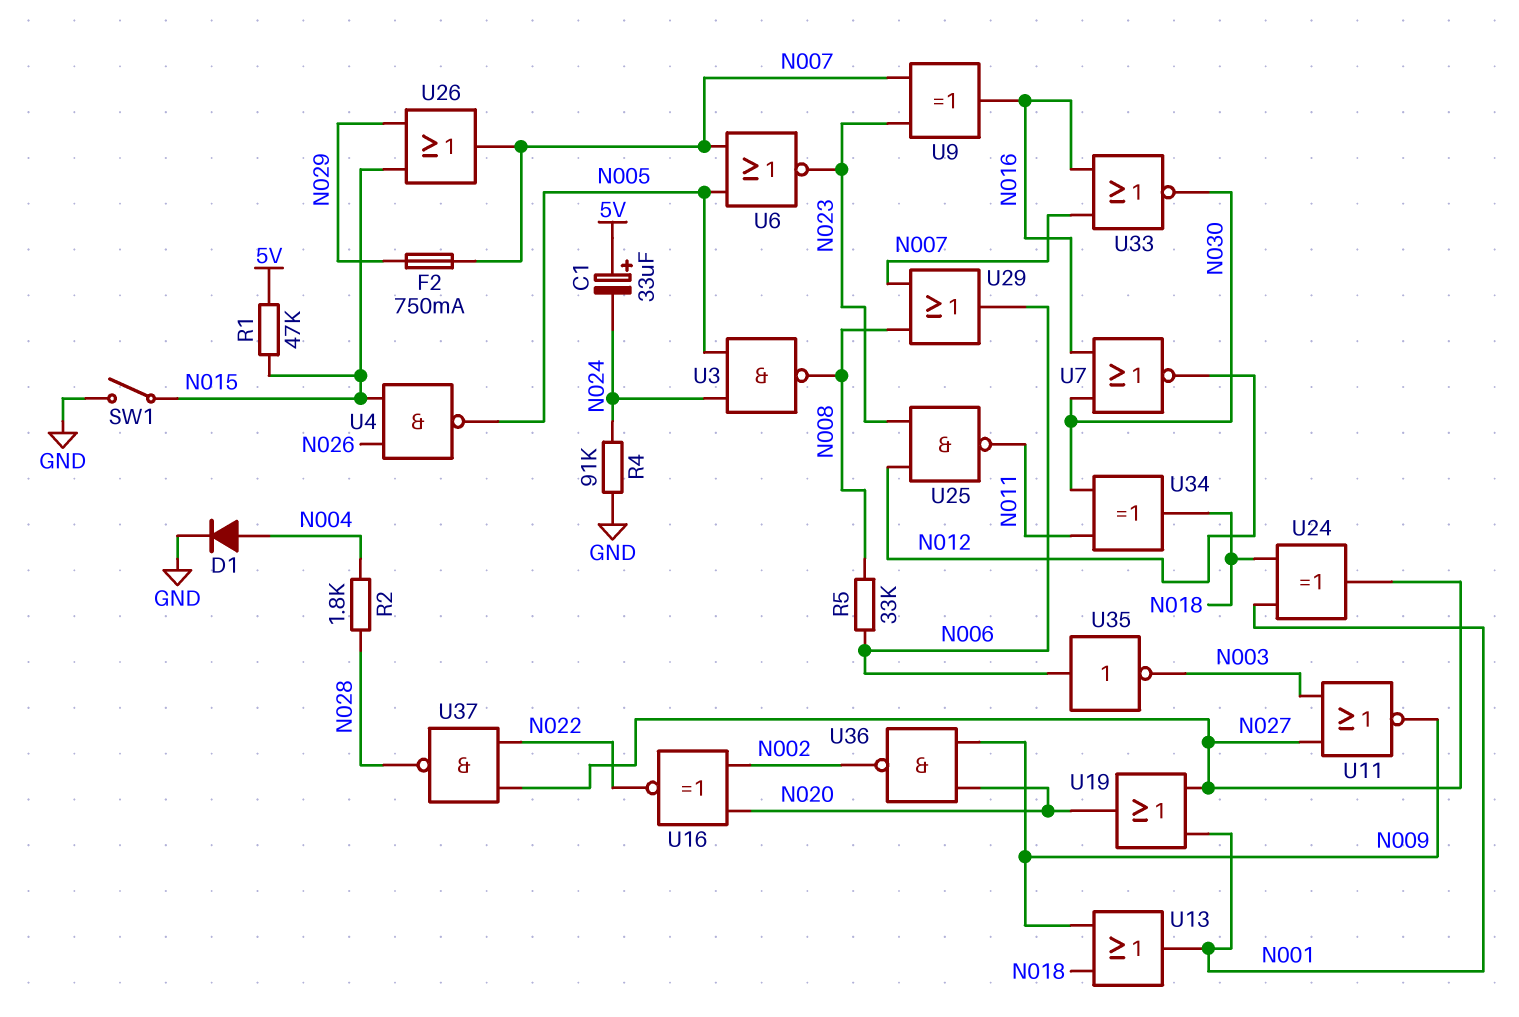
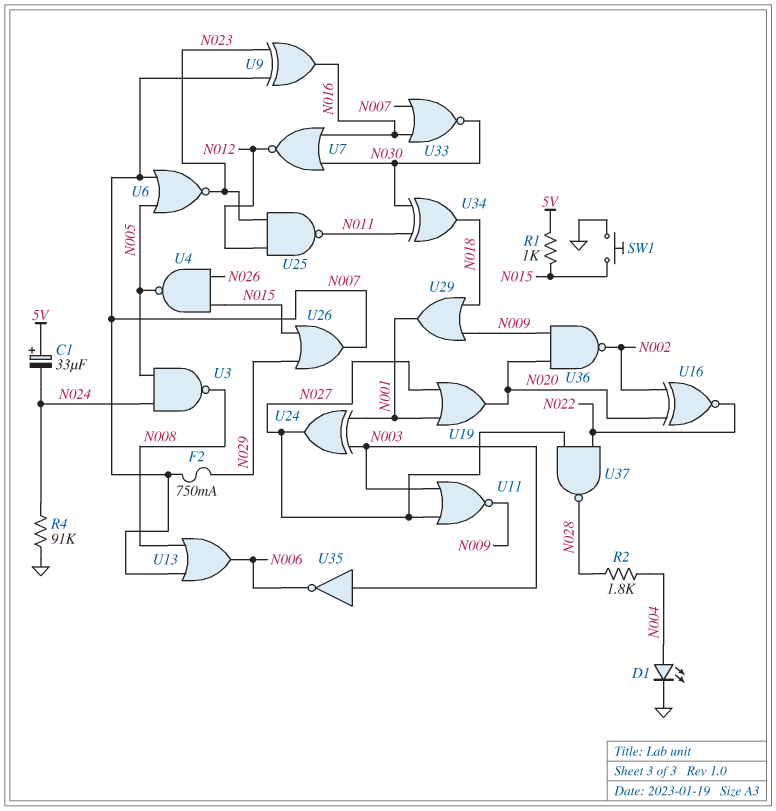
D1: diode (A N004, K GND) -> LED (A N004, K GND)
R1: 47k (5V, N015) -> 1k (5V, N015)
R5: 33k (N006, N008) -> none
SW1: switch (GND, N015) -> button (GND, N015)
U13: OR (in N009, in N018, out N001) -> OR (in N007, in N008, out N006)
U24: XOR (in N001, in N018, out N027) -> XOR (in N001, in N003, out N027)
U29: OR (in N007, in N008, out N006) -> OR (in N009, in N018, out N001)
U35: NOT (in N006, out N003) -> NOT (in N003, out N006)

